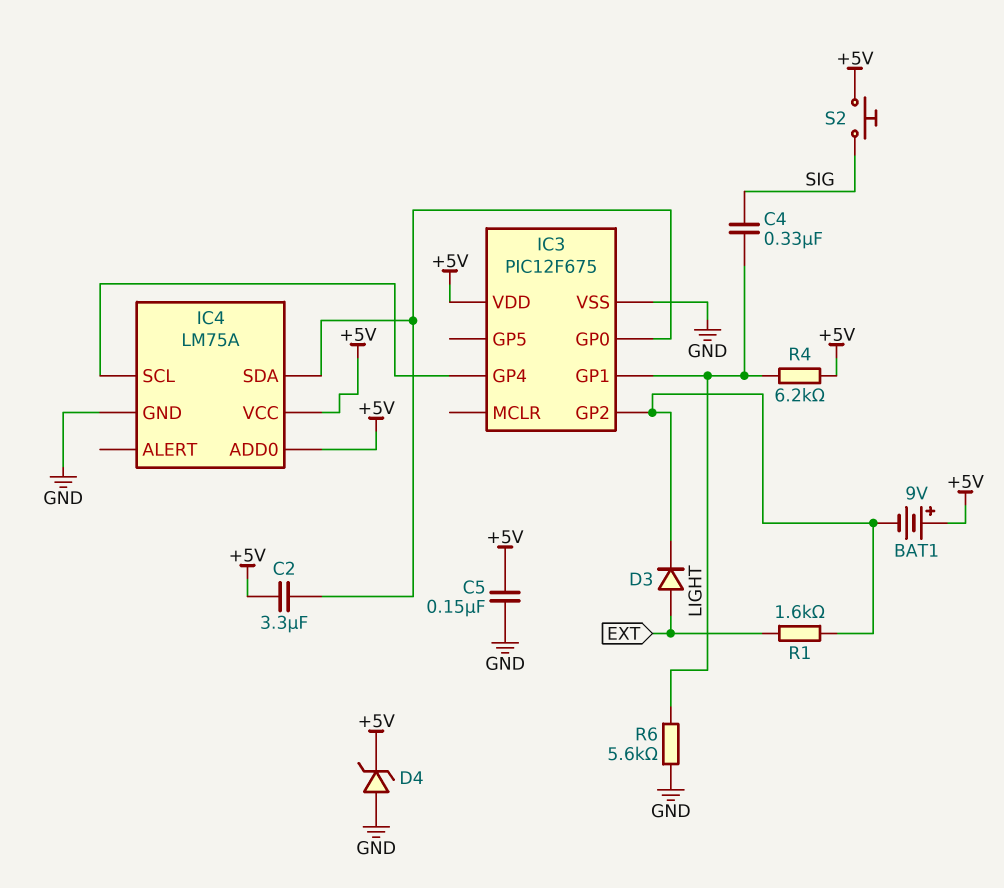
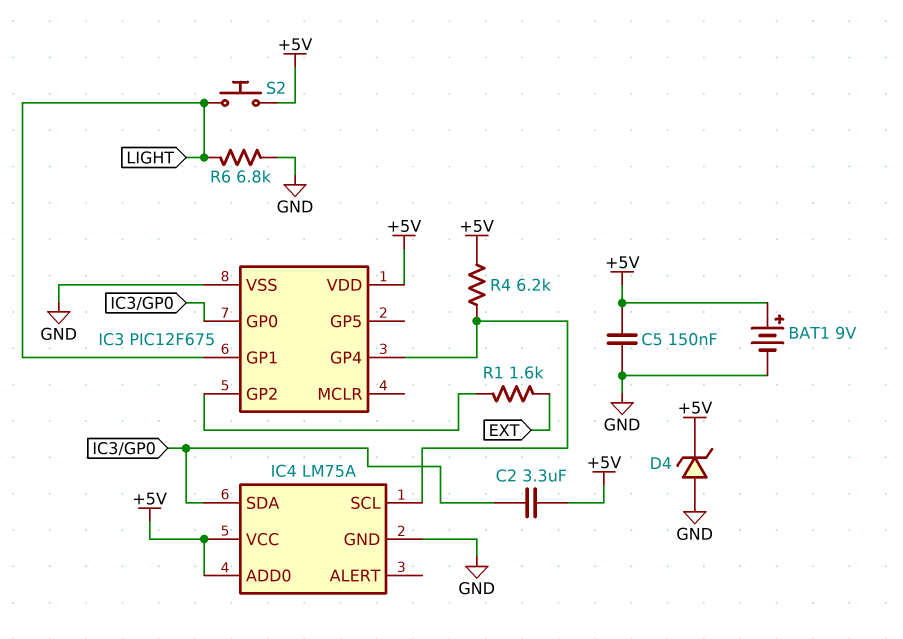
BAT1: 9V (plus +5V, minus IC3/GP2) -> 9V (plus +5V, minus GND)
C4: 330nF (LIGHT, SIG) -> none
D3: diode (A EXT, K IC3/GP2) -> none
R4: 6.2k (+5V, LIGHT) -> 6.2k (+5V, IC3/GP4)
R6: 5.6k (GND, LIGHT) -> 6.8k (GND, LIGHT)
S2: button (+5V, SIG) -> button (+5V, LIGHT)

